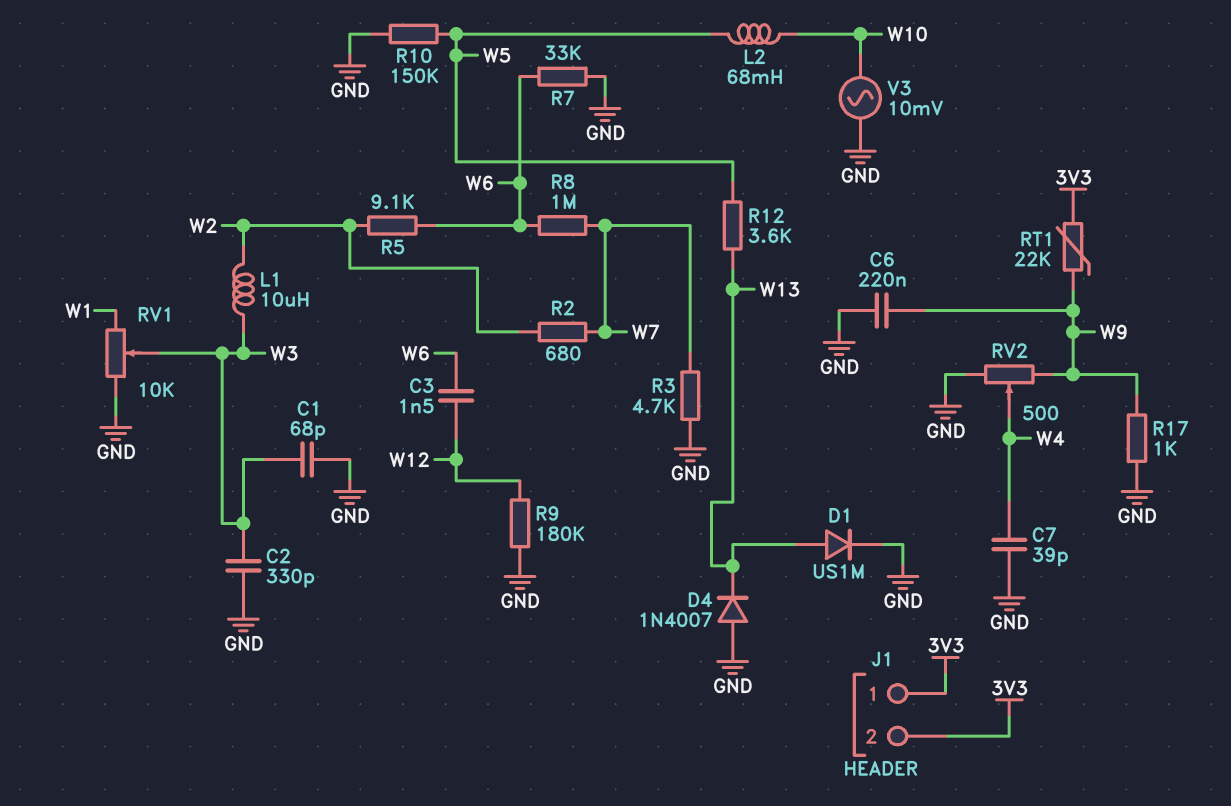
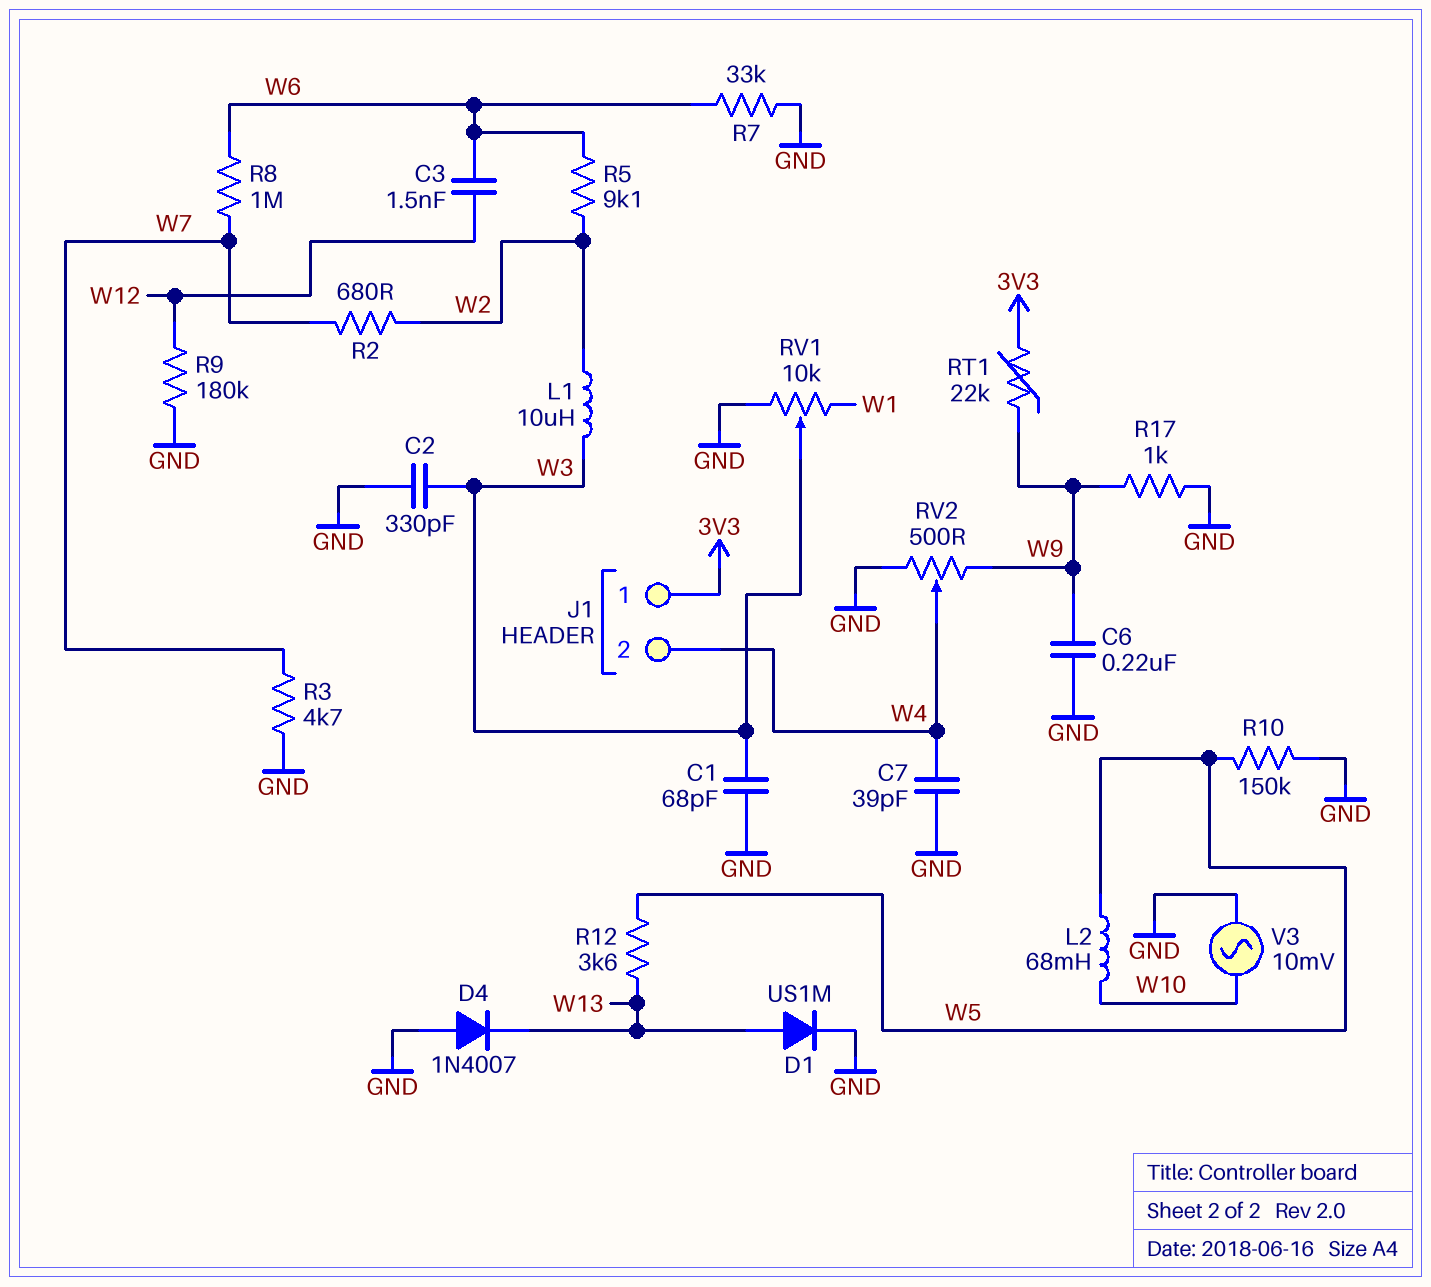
J1 pin 2: 3V3 -> W4

